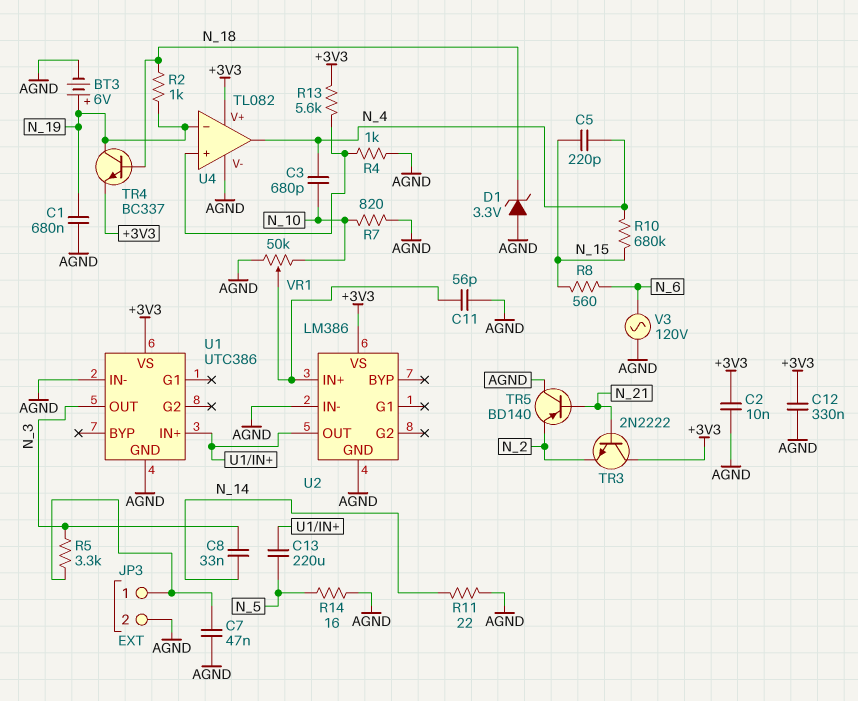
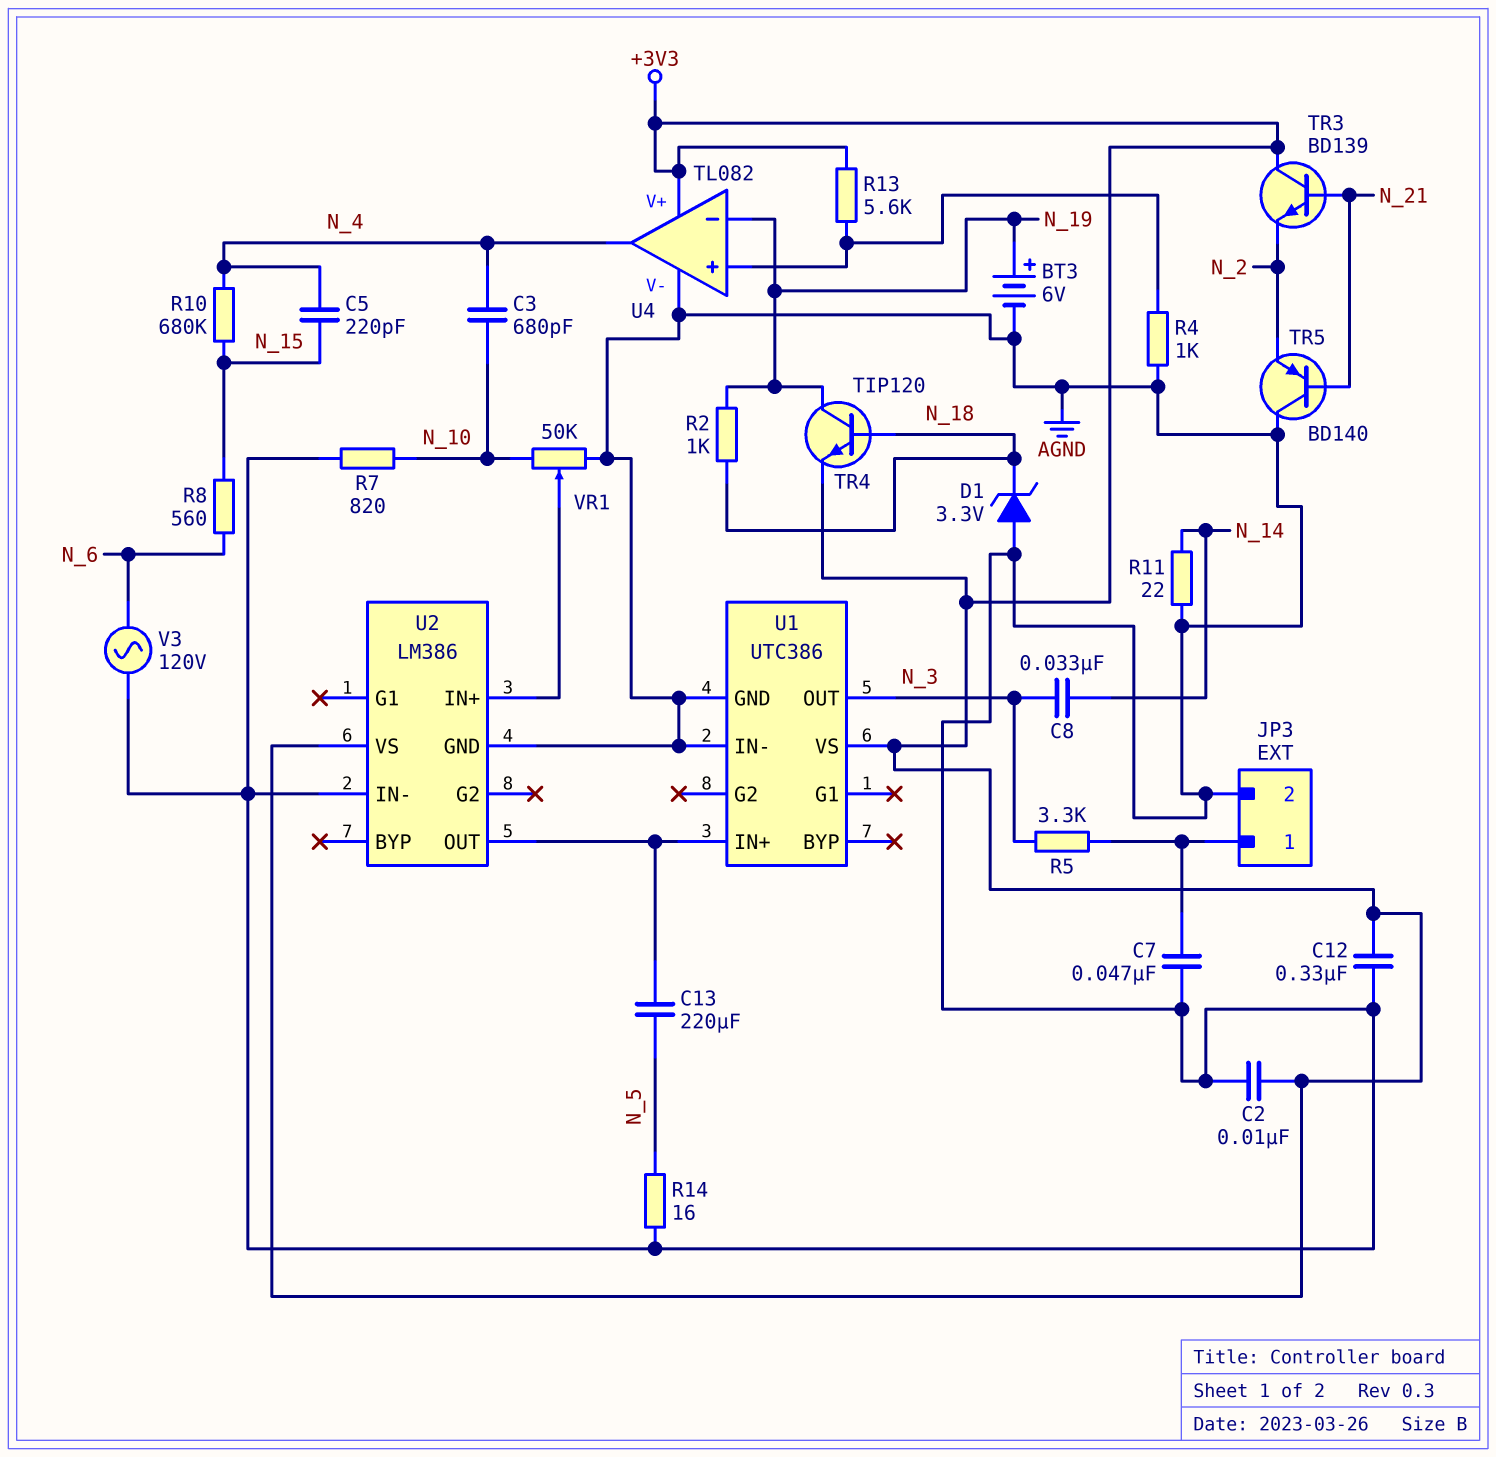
C1: 680nF (AGND, N_19) -> none
C11: 56pF (AGND, U2/IN+) -> none
TR3: NPN 2N2222 (B N_21, C +3V3, E N_2) -> NPN BD139 (B N_21, C +3V3, E N_2)
TR4: NPN BC337 (B N_18, C N_19, E +3V3) -> NPN TIP120 (B N_18, C N_19, E +3V3)

